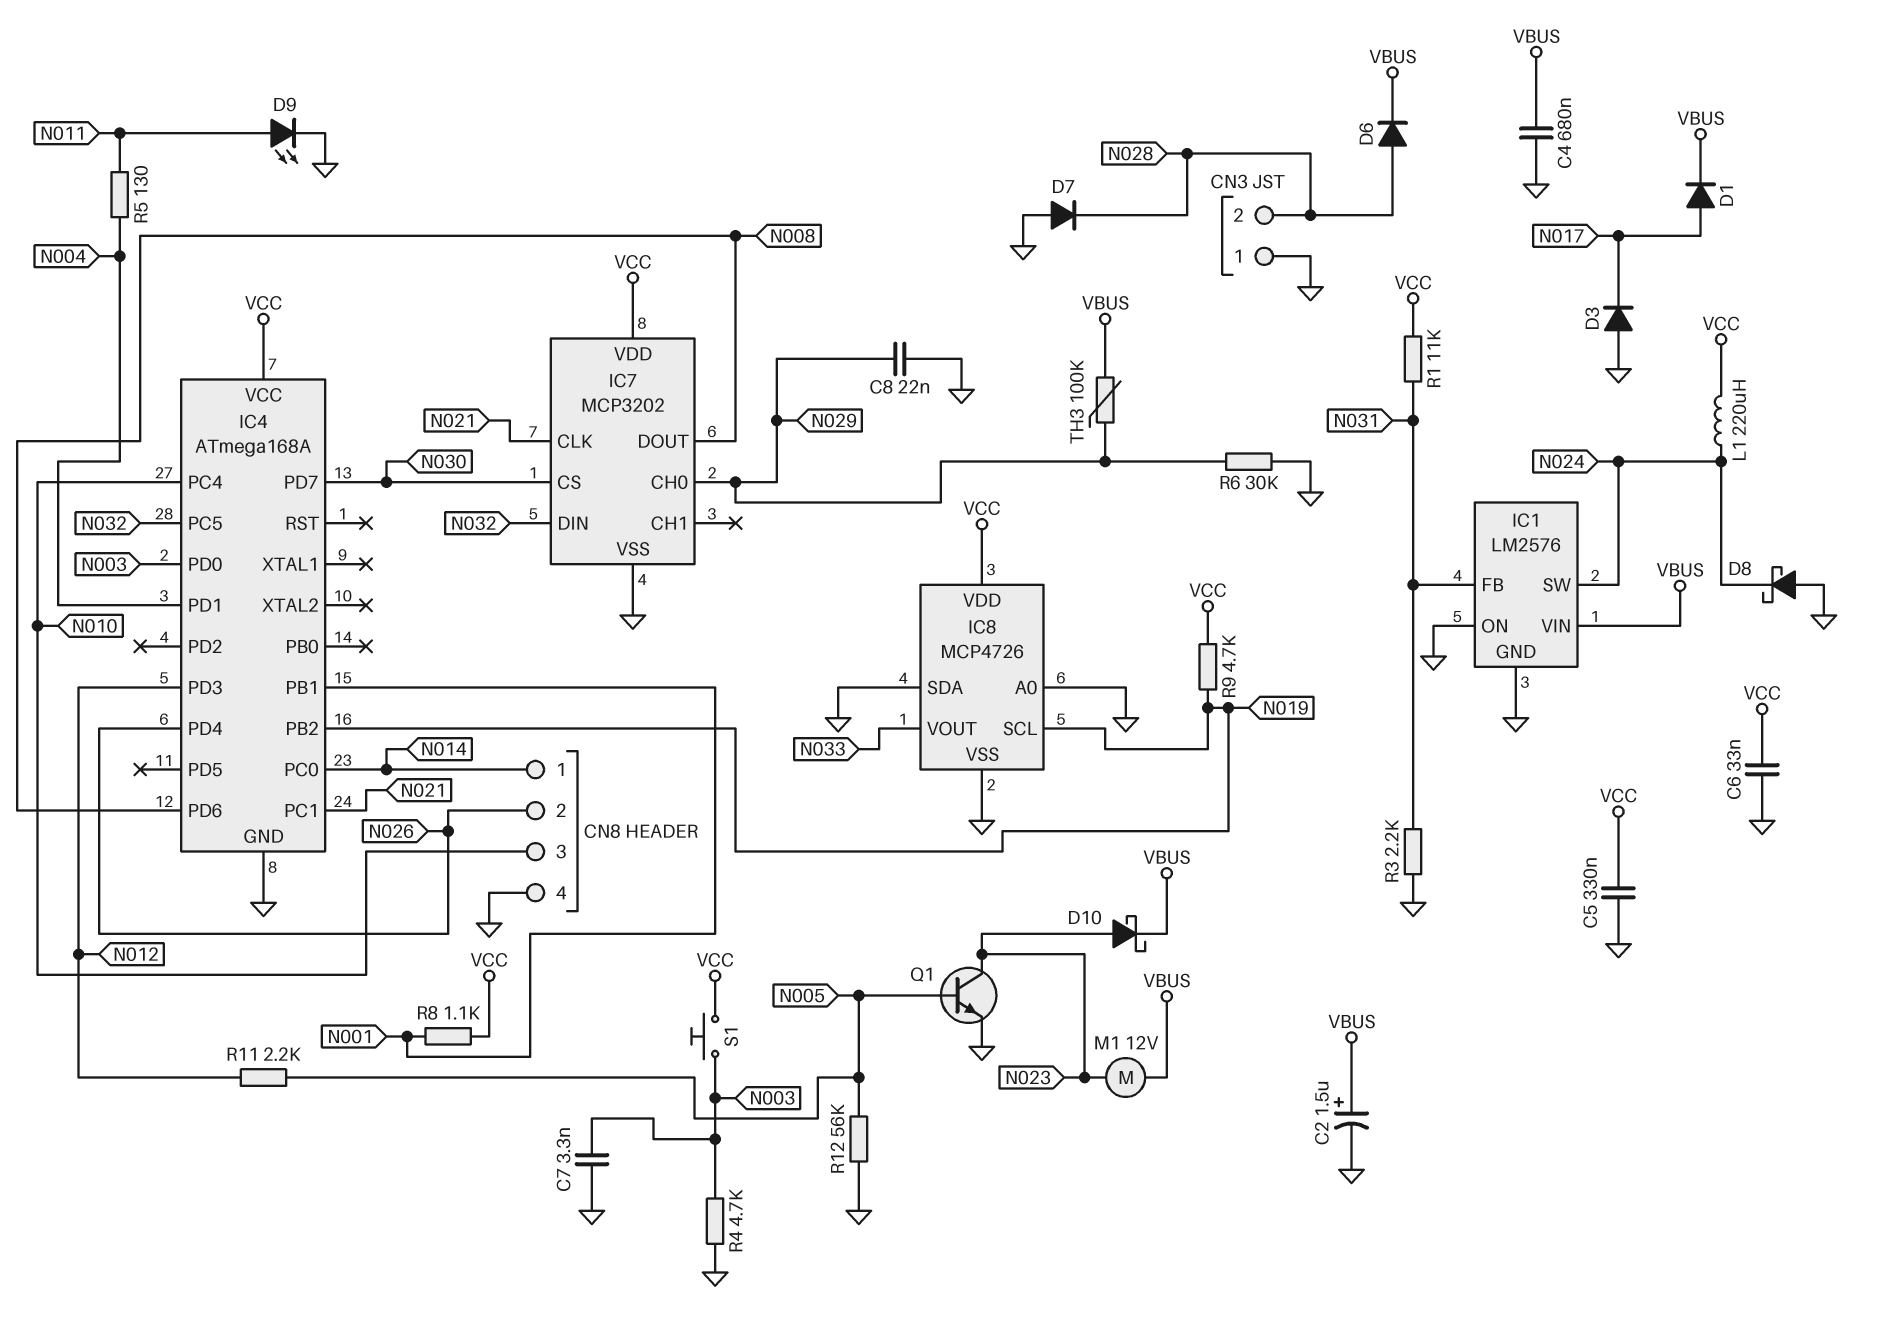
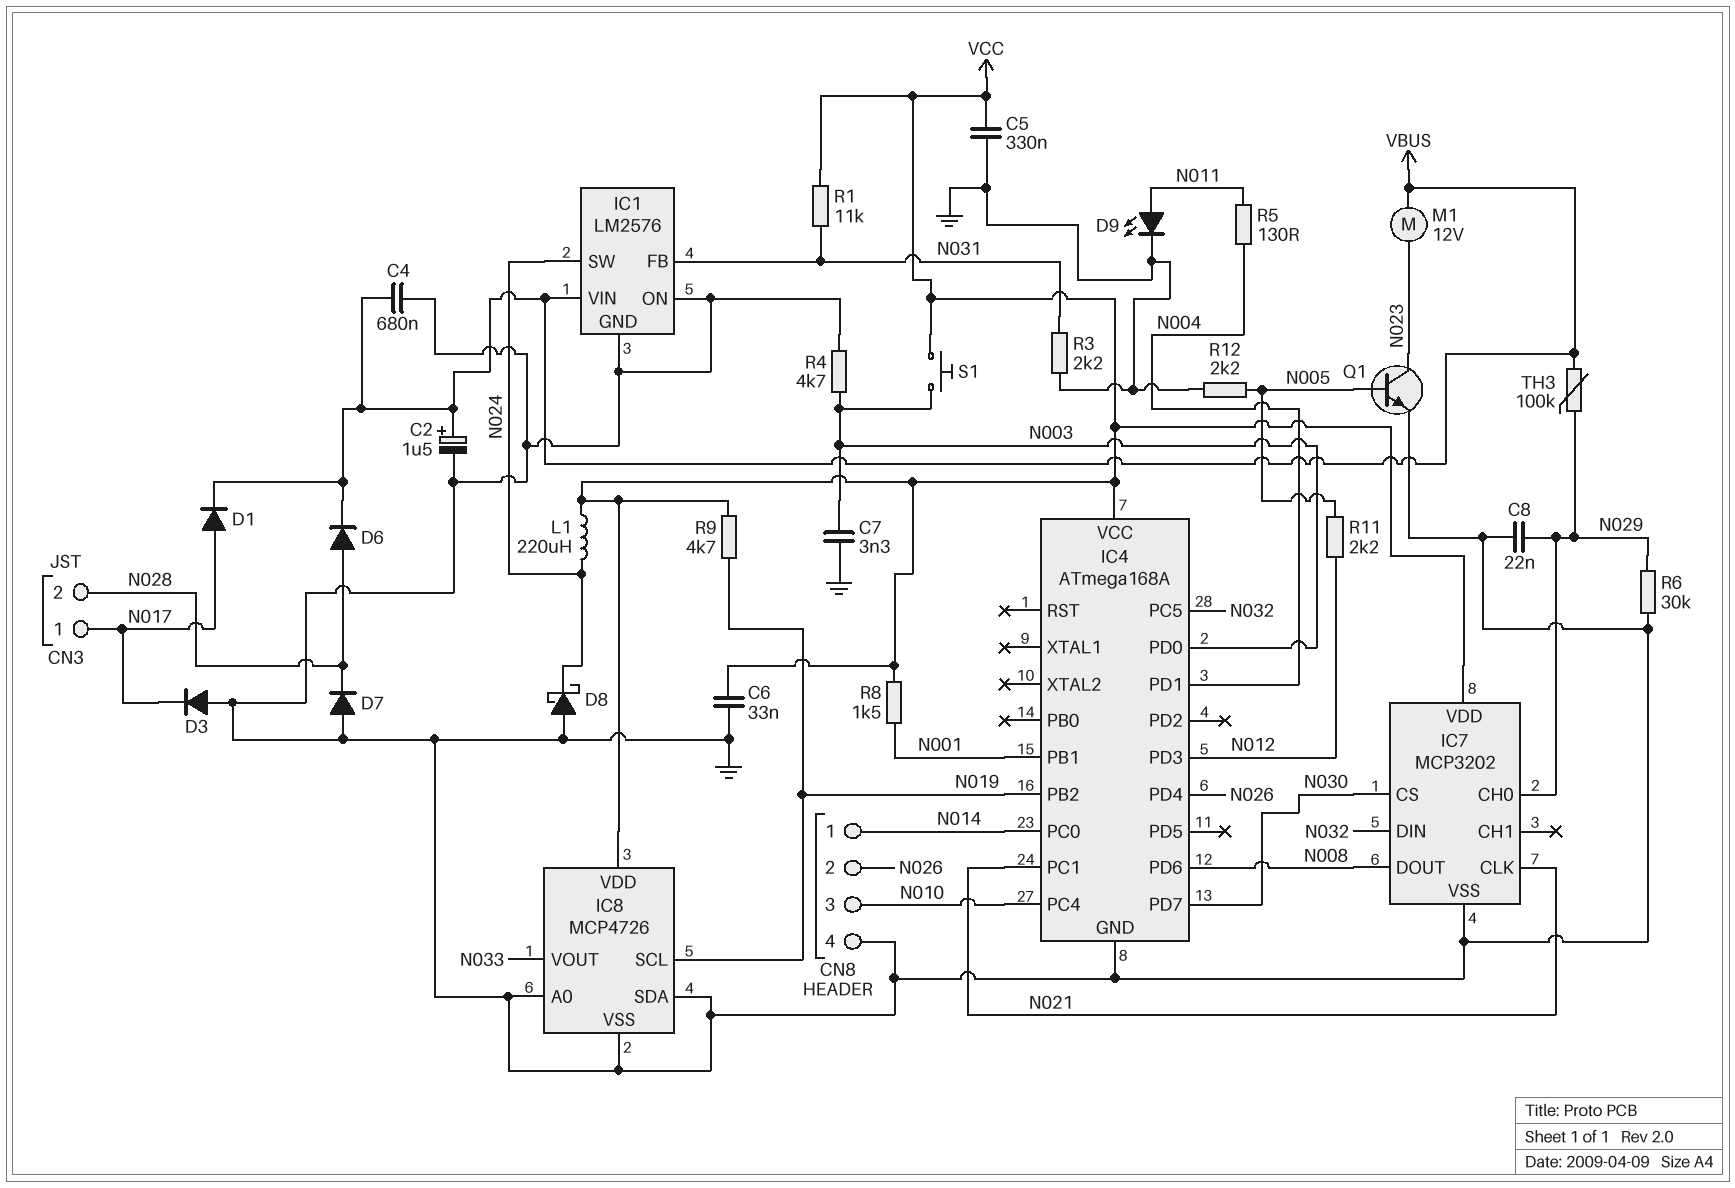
CN3 pin 1: GND -> N017
D10: schottky (A N023, K VBUS) -> none
R8: 1.1k (N001, VCC) -> 1.5k (N001, VCC)
R12: 56k (GND, N005) -> 2.2k (GND, N005)

